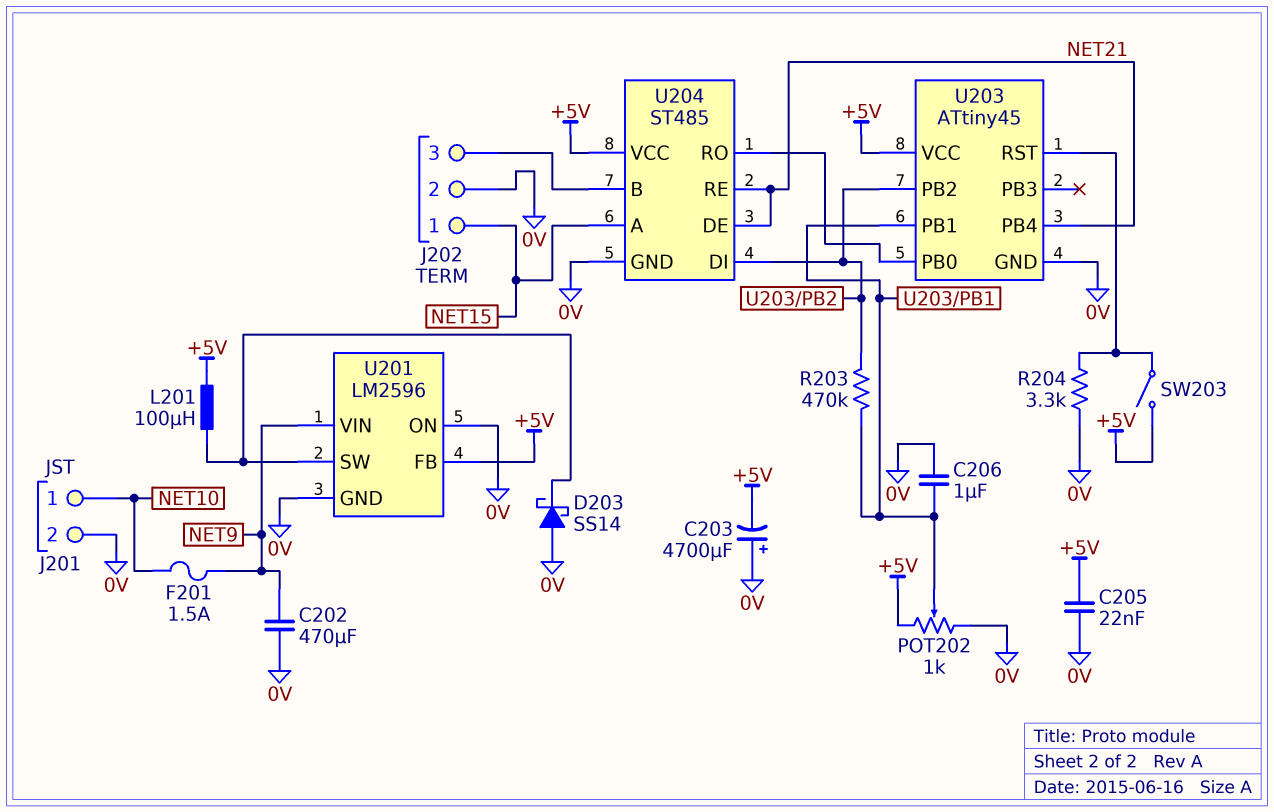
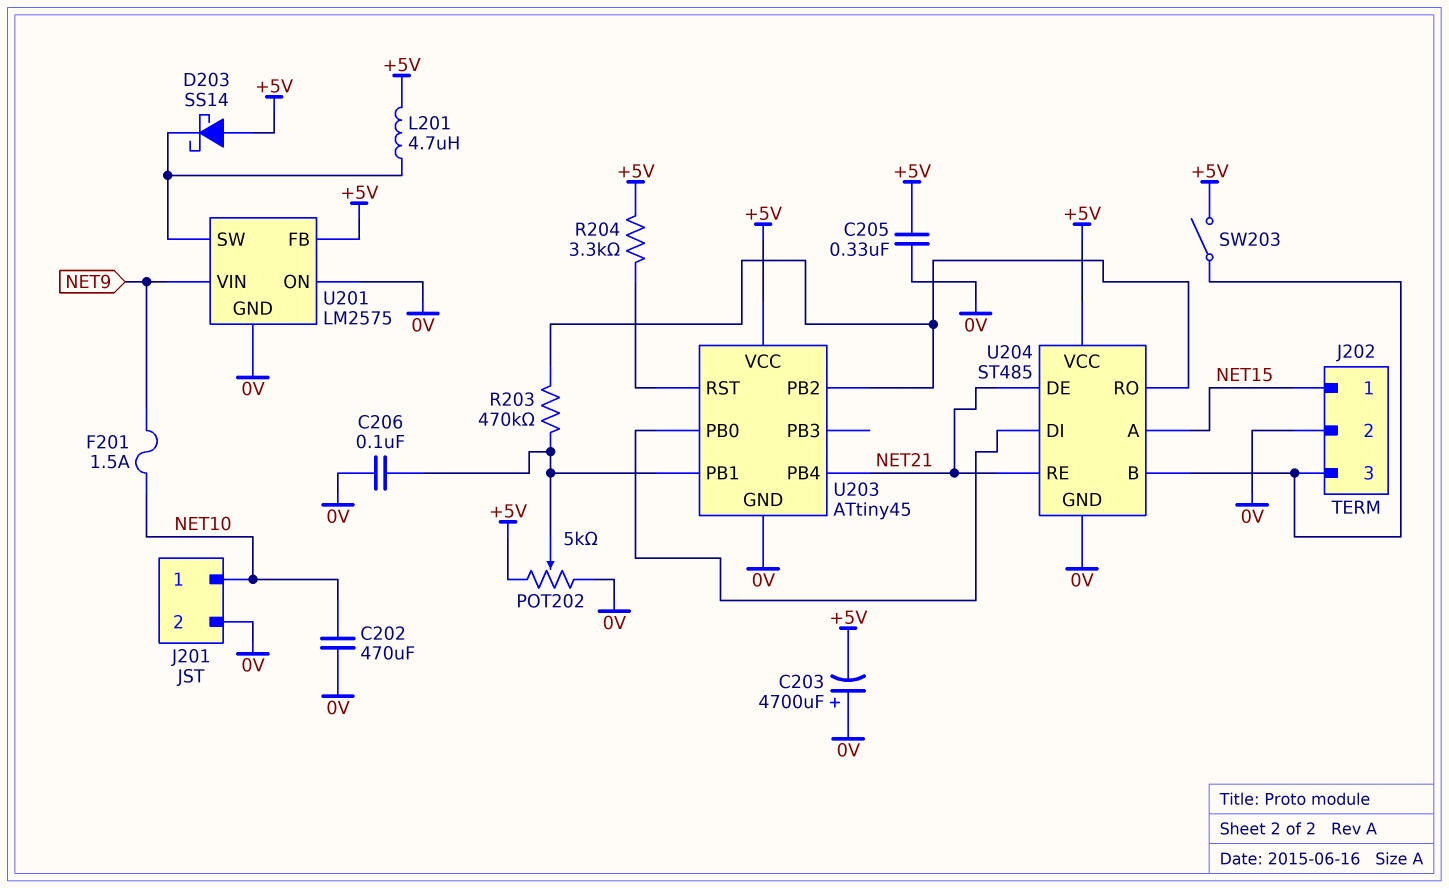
C202: 470uF (0V, NET9) -> 470uF (0V, NET10)
C205: 22nF (+5V, 0V) -> 330nF (+5V, 0V)
C206: 1uF (0V, U203/PB1) -> 100nF (0V, U203/PB1)
D203: schottky SS14 (A 0V, K U201/SW) -> schottky SS14 (A +5V, K U201/SW)
L201: 100uH (+5V, U201/SW) -> 4.7uH (+5V, U201/SW)
POT202: 1k (+5V, 0V, wiper U203/PB1) -> 5k (+5V, 0V, wiper U203/PB1)
R204: 3.3k (0V, U203/RST) -> 3.3k (+5V, U203/RST)
SW203: switch (+5V, U203/RST) -> switch (+5V, J202/3)
U201: LM2596 -> LM2575
U204 pin DI: U203/PB2 -> U203/PB0
U204 pin RO: U203/PB0 -> U203/PB2

